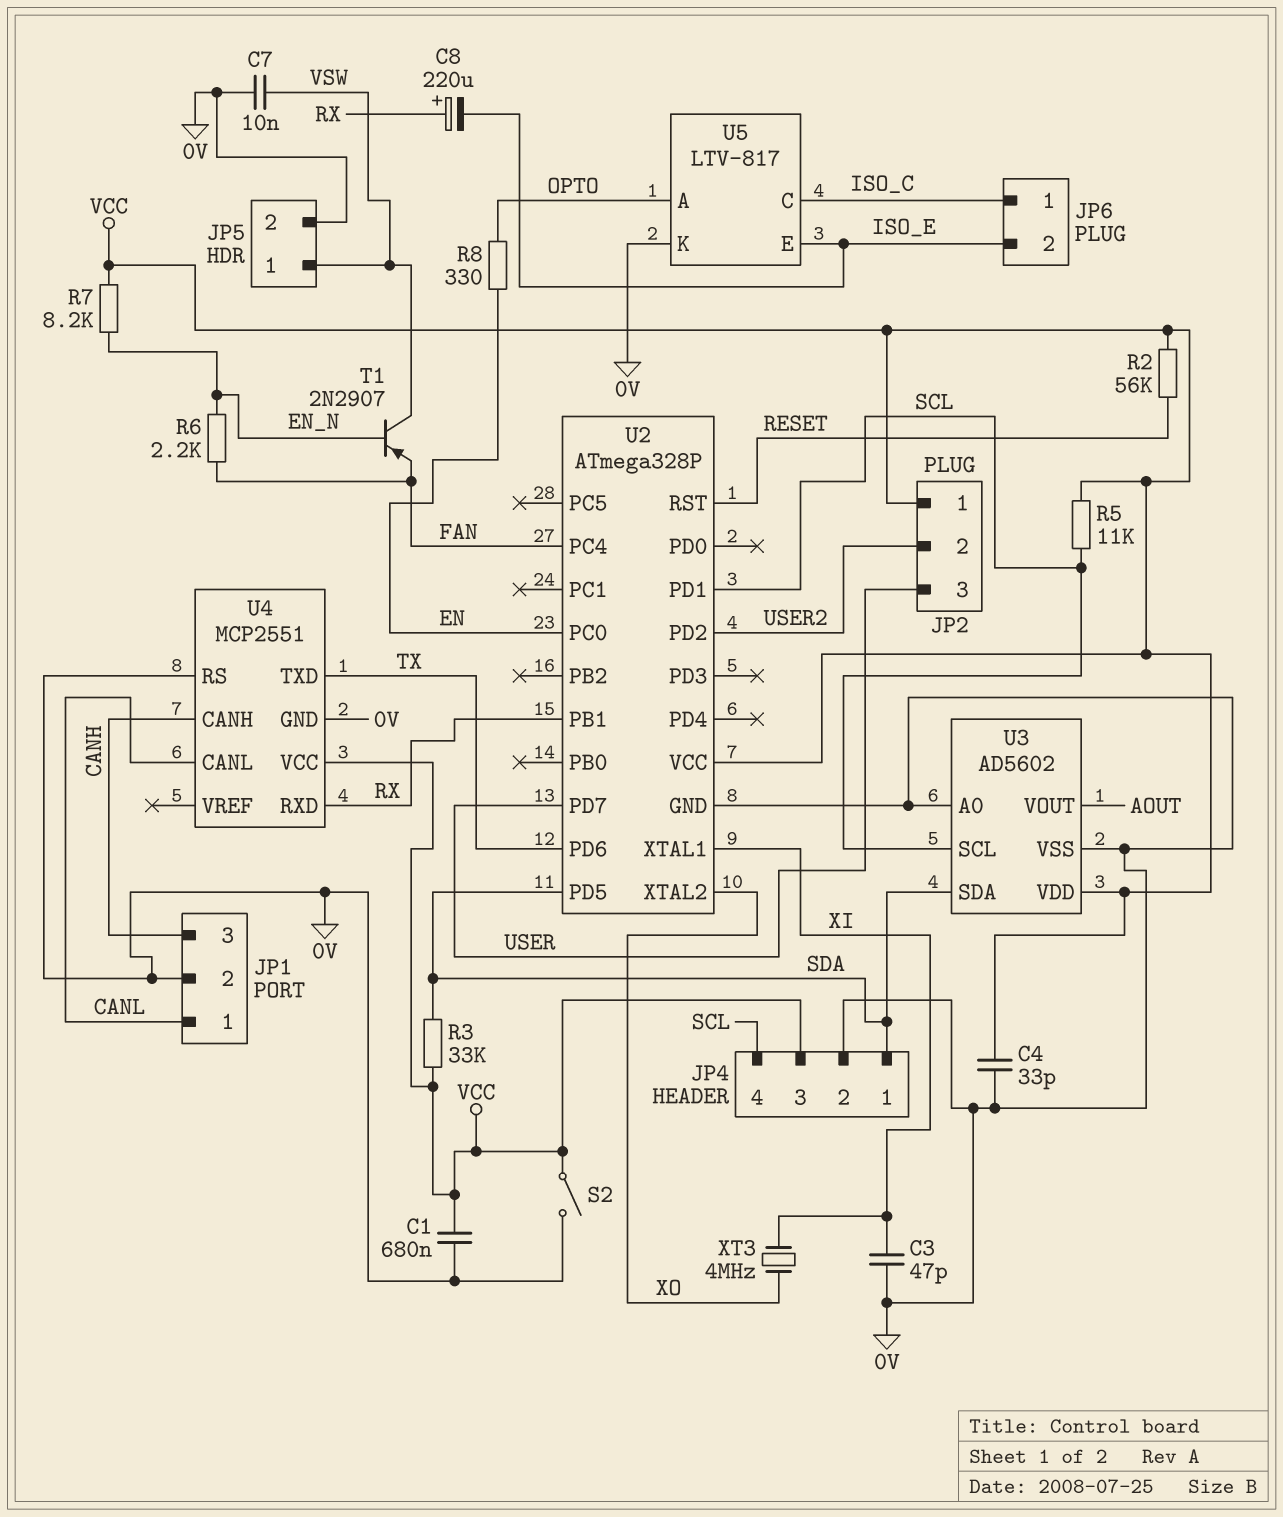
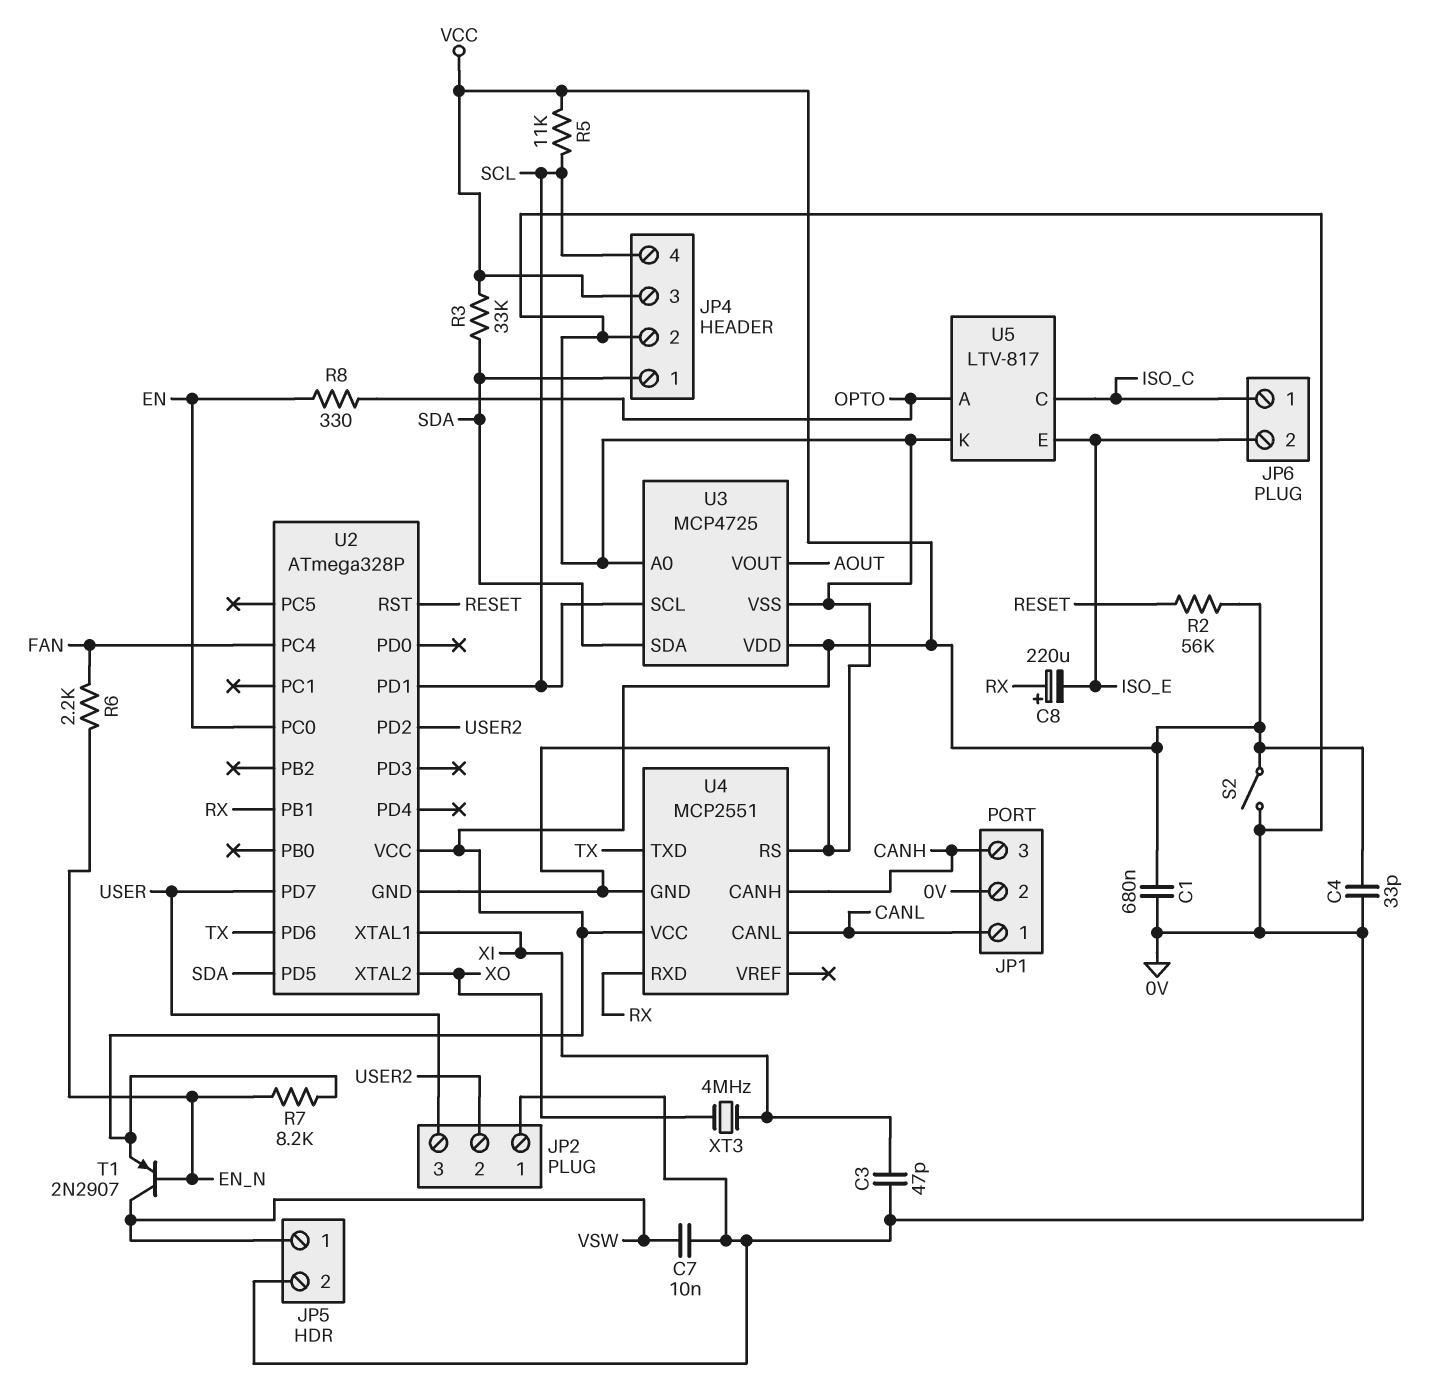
JP2 pin 1: VCC -> 0V
T1: PNP 2N2907 (B EN_N, C VSW, E FAN) -> PNP 2N2907 (B EN_N, C VSW, E VCC)
U3: AD5602 -> MCP4725

